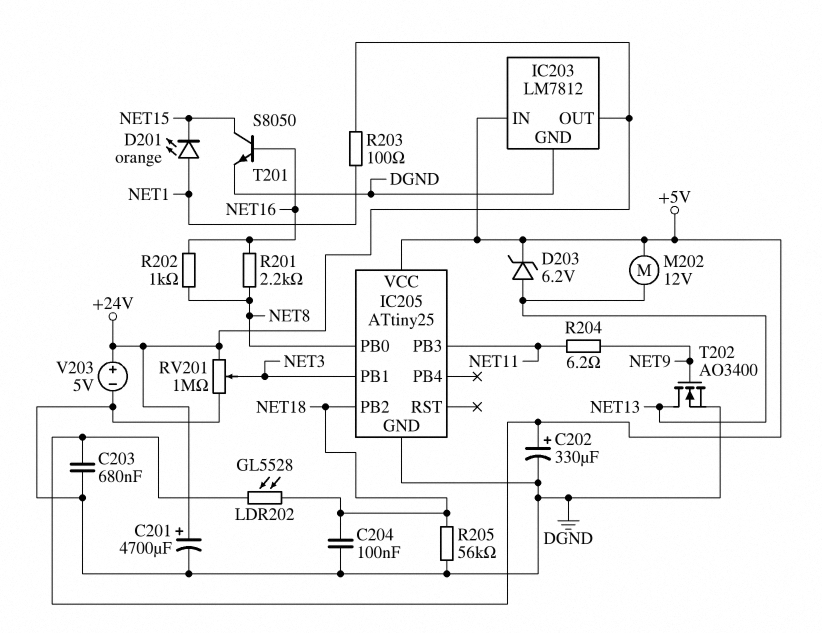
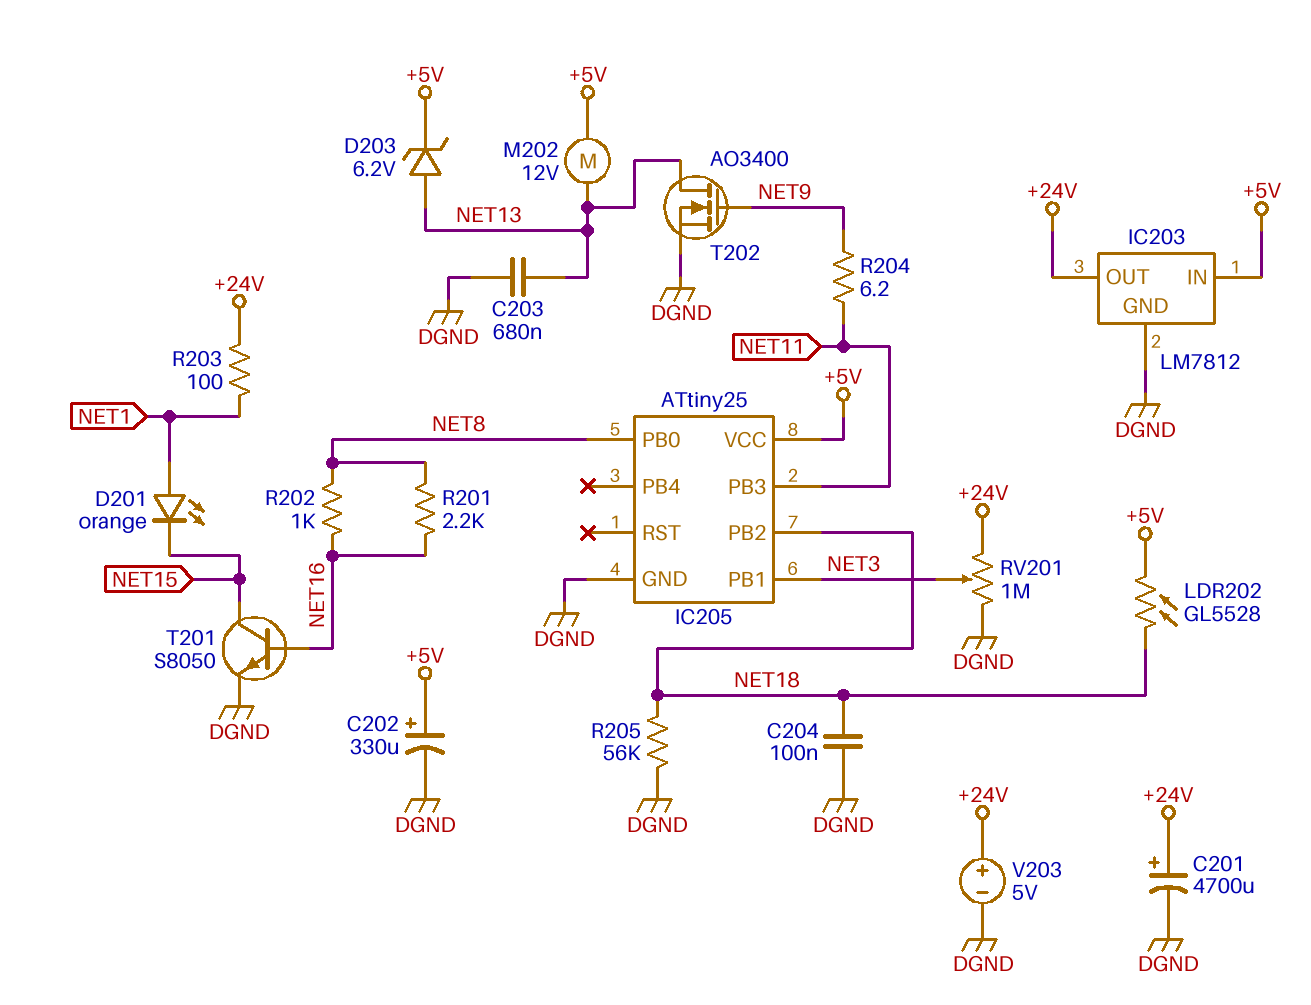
C203: 680nF (+5V, DGND) -> 680nF (DGND, NET13)

